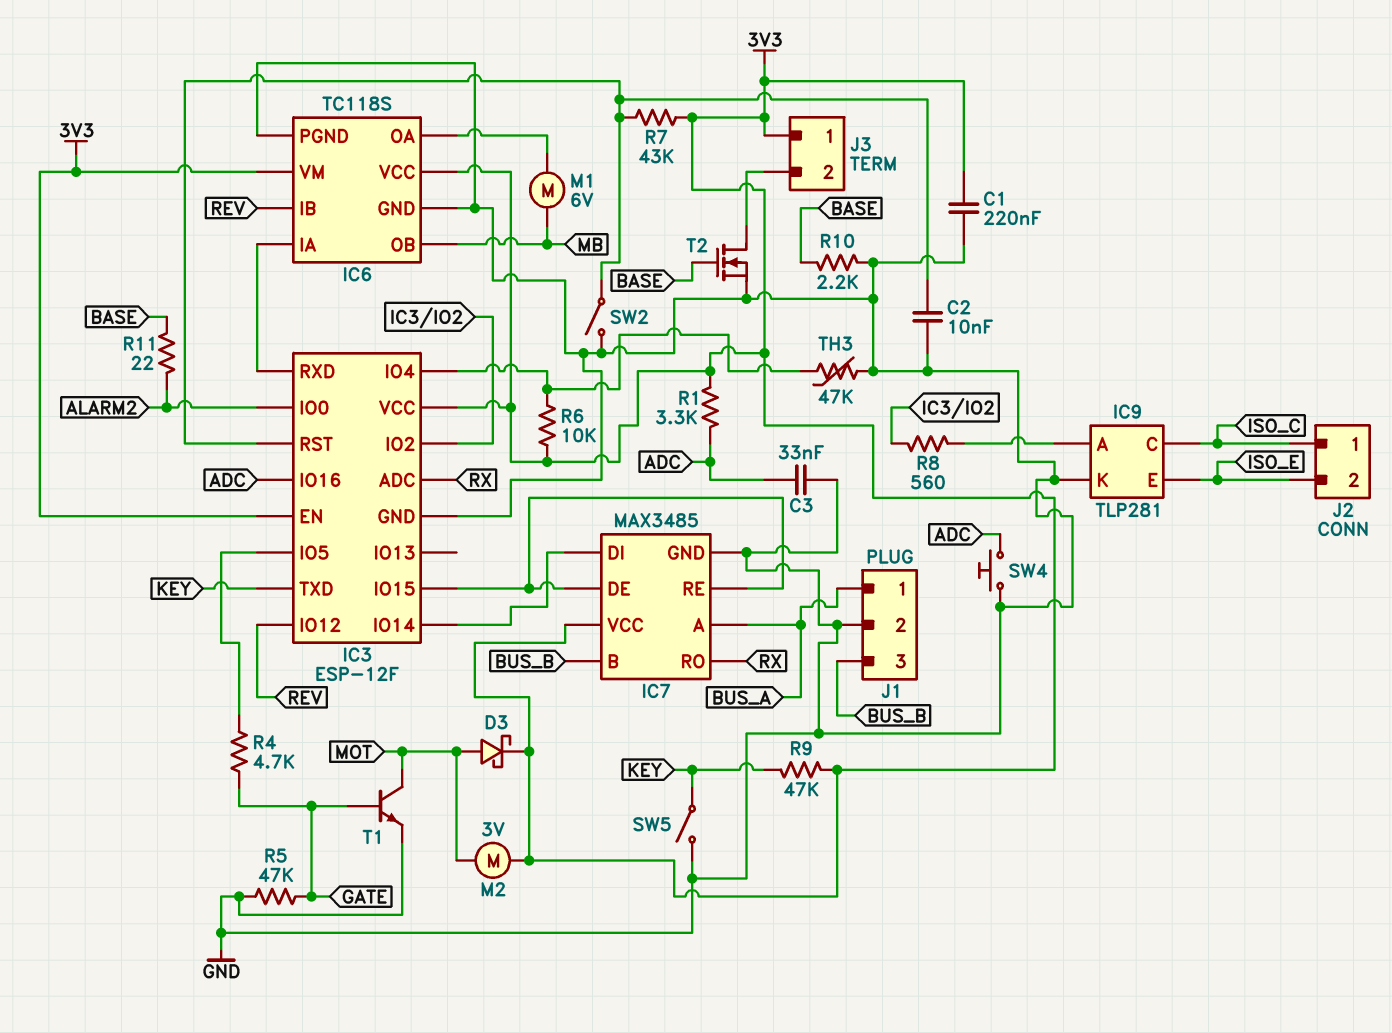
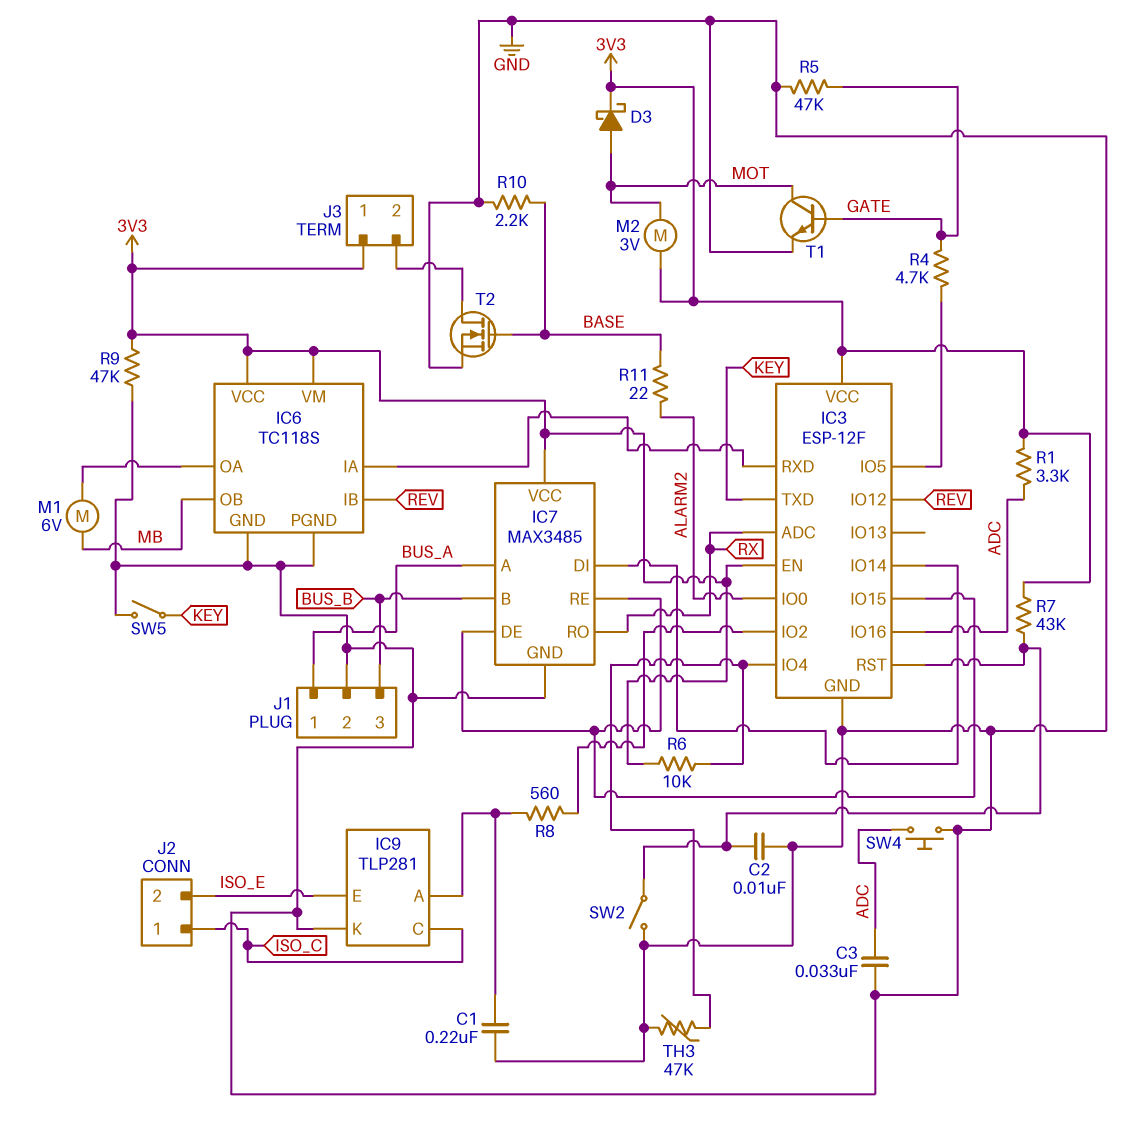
C1: 220nF (3V3, GND) -> 220nF (GND, IC9/A)
R9: 47k (3V3, KEY) -> 47k (3V3, GND)

